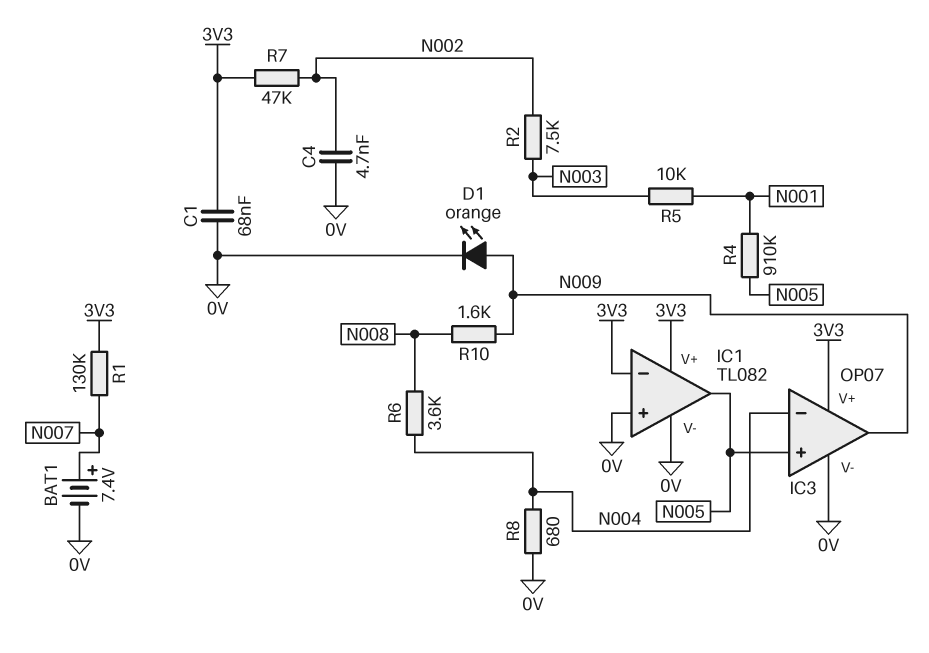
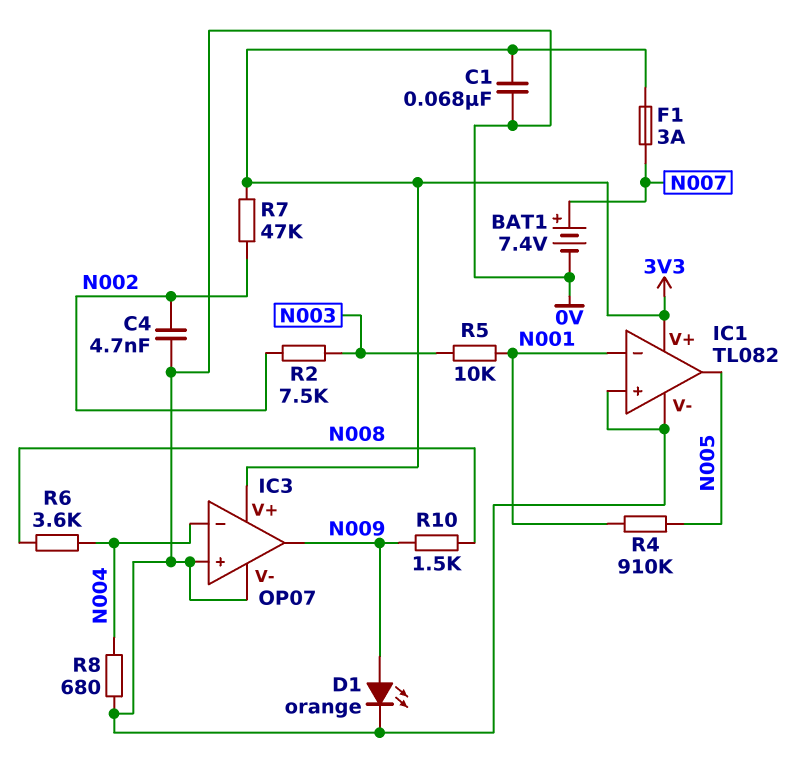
F1: none -> 3A (3V3, N007)
IC1 pin in-: 3V3 -> N001
IC3 pin in+: N005 -> 0V
R1: 130k (3V3, N007) -> none
R10: 1.6k (N008, N009) -> 1.5k (N008, N009)

